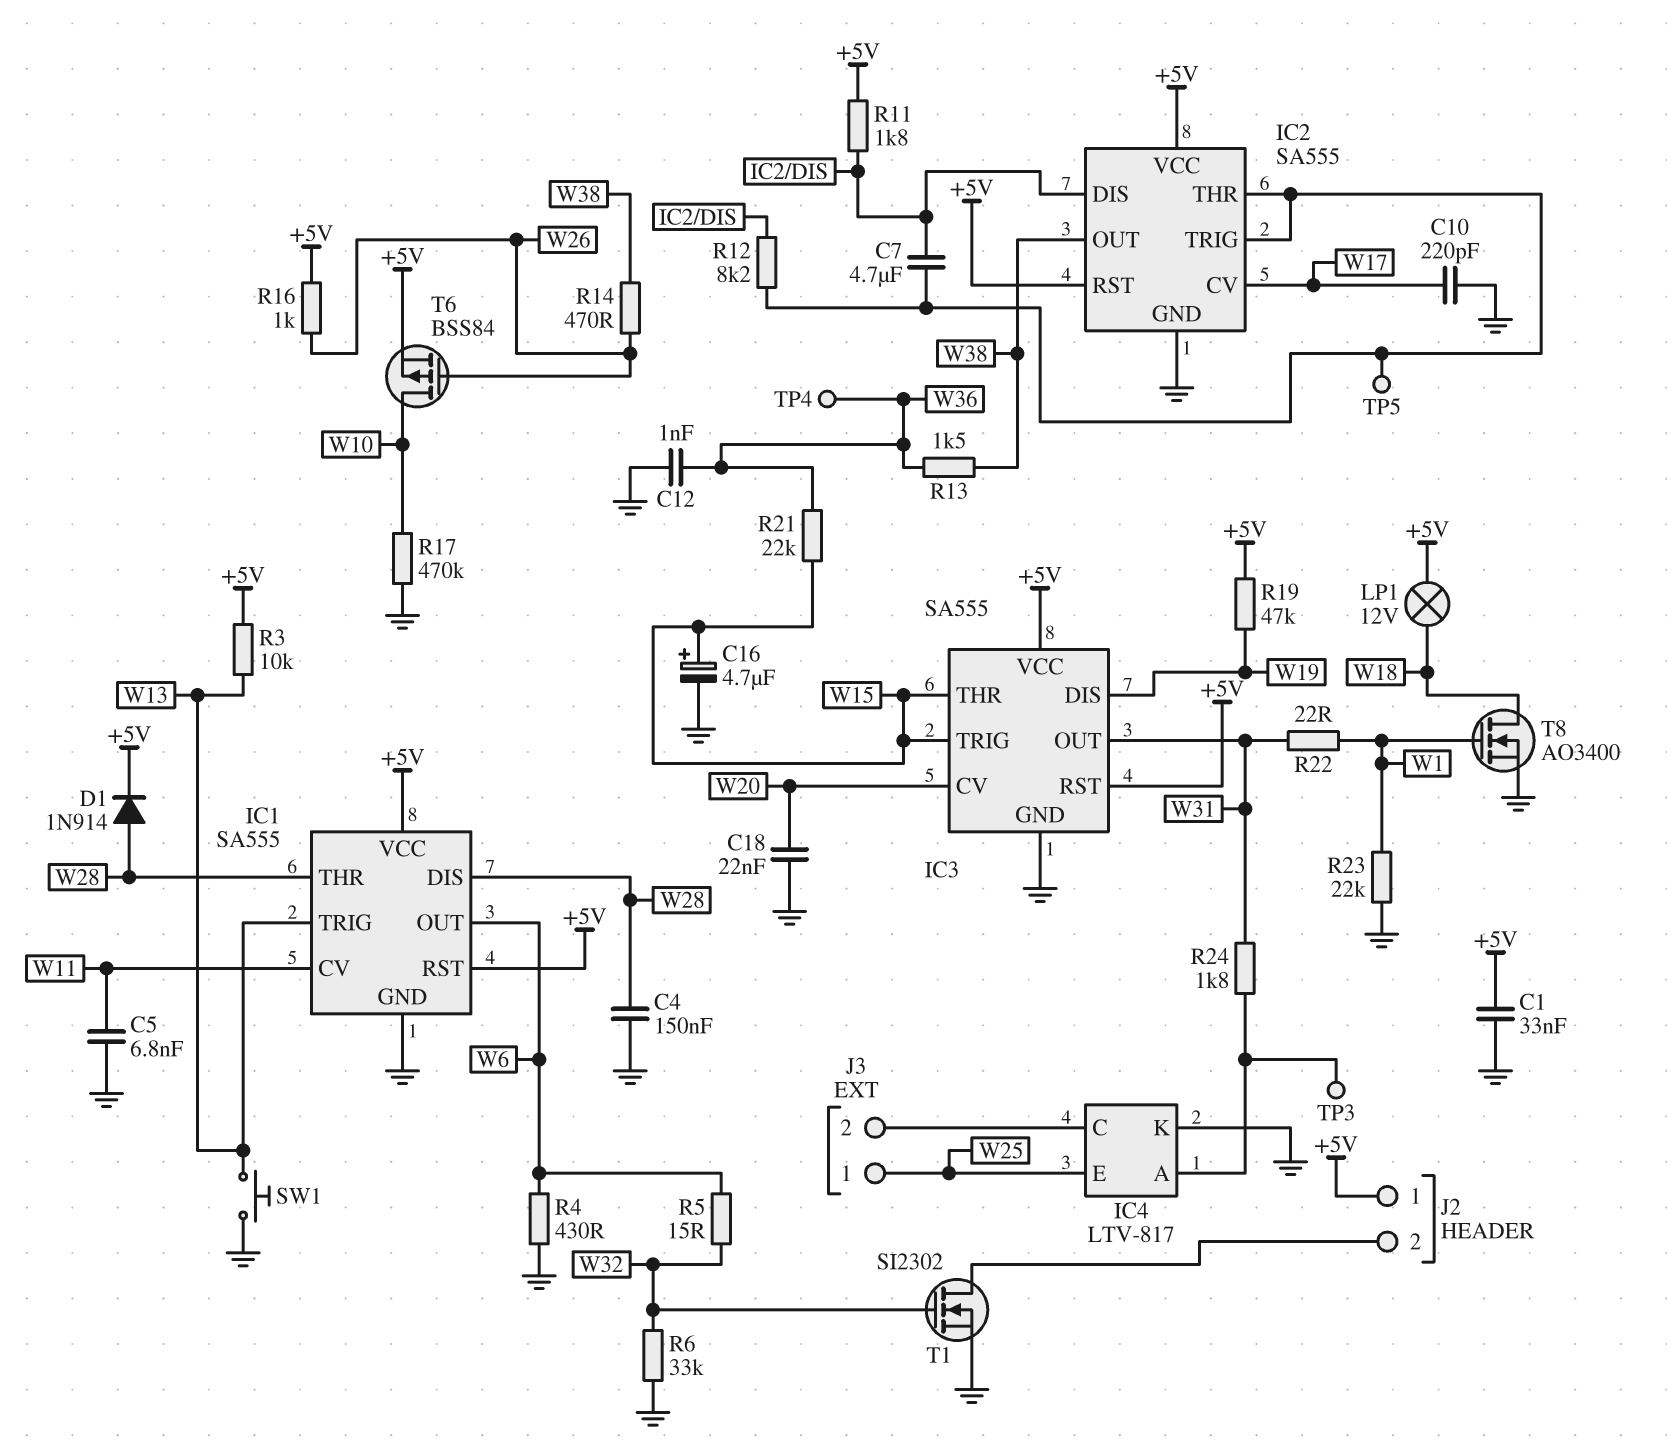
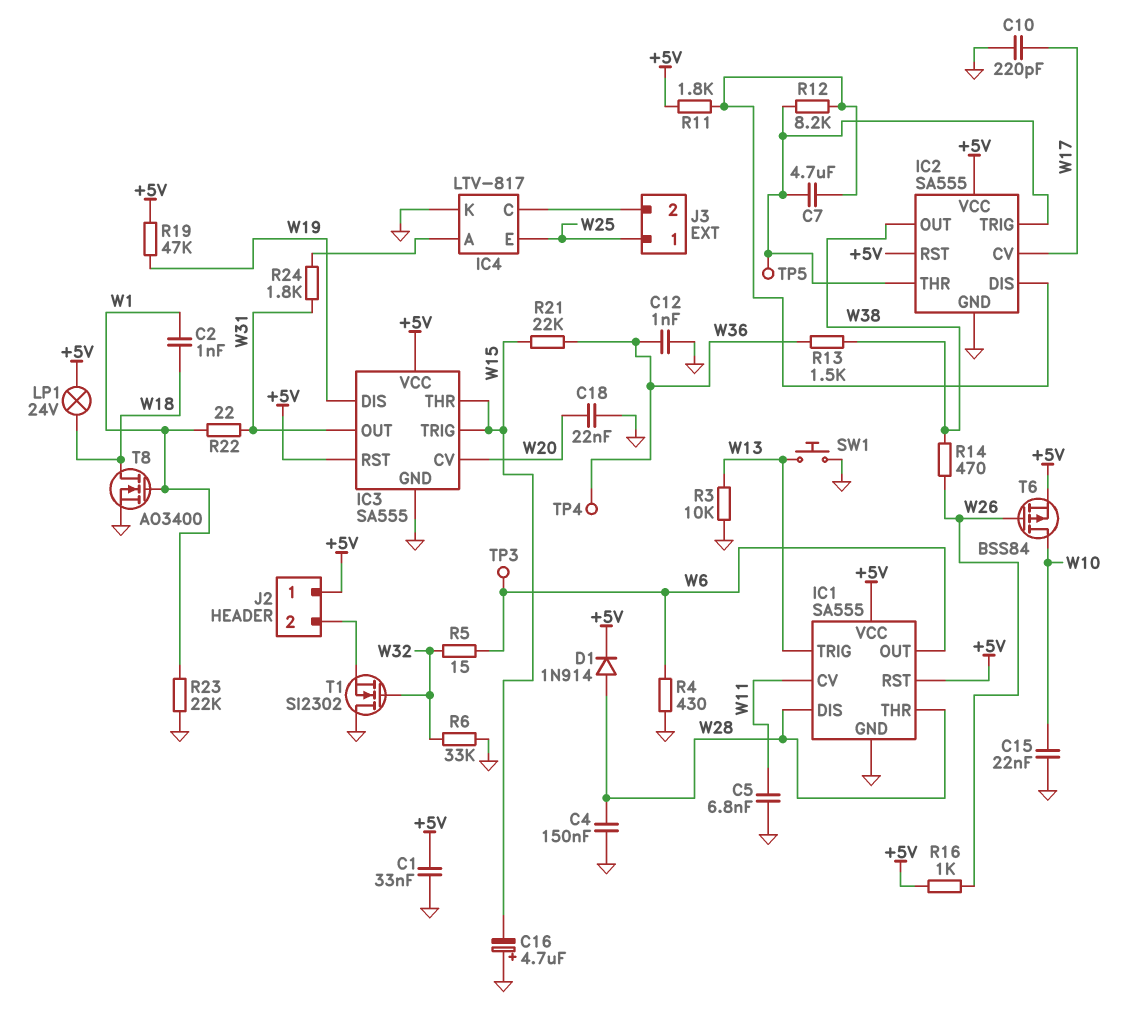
C2: none -> 1nF (W1, W18)
C15: none -> 22nF (GND, W10)
C16: 4.7uF (plus W15, minus GND) -> 4.7uF (plus GND, minus W15)
LP1: lamp 12V (+5V, W18) -> lamp 24V (+5V, W18)
R3: 10k (+5V, W13) -> 10k (GND, W13)
R17: 470k (GND, W10) -> none
T1: NMOS SI2302 (G W32, D J2/2, S GND) -> NMOS SI2302 (G W32, D GND, S J2/2)
TP3: test point (IC4/A) -> test point (W6)

